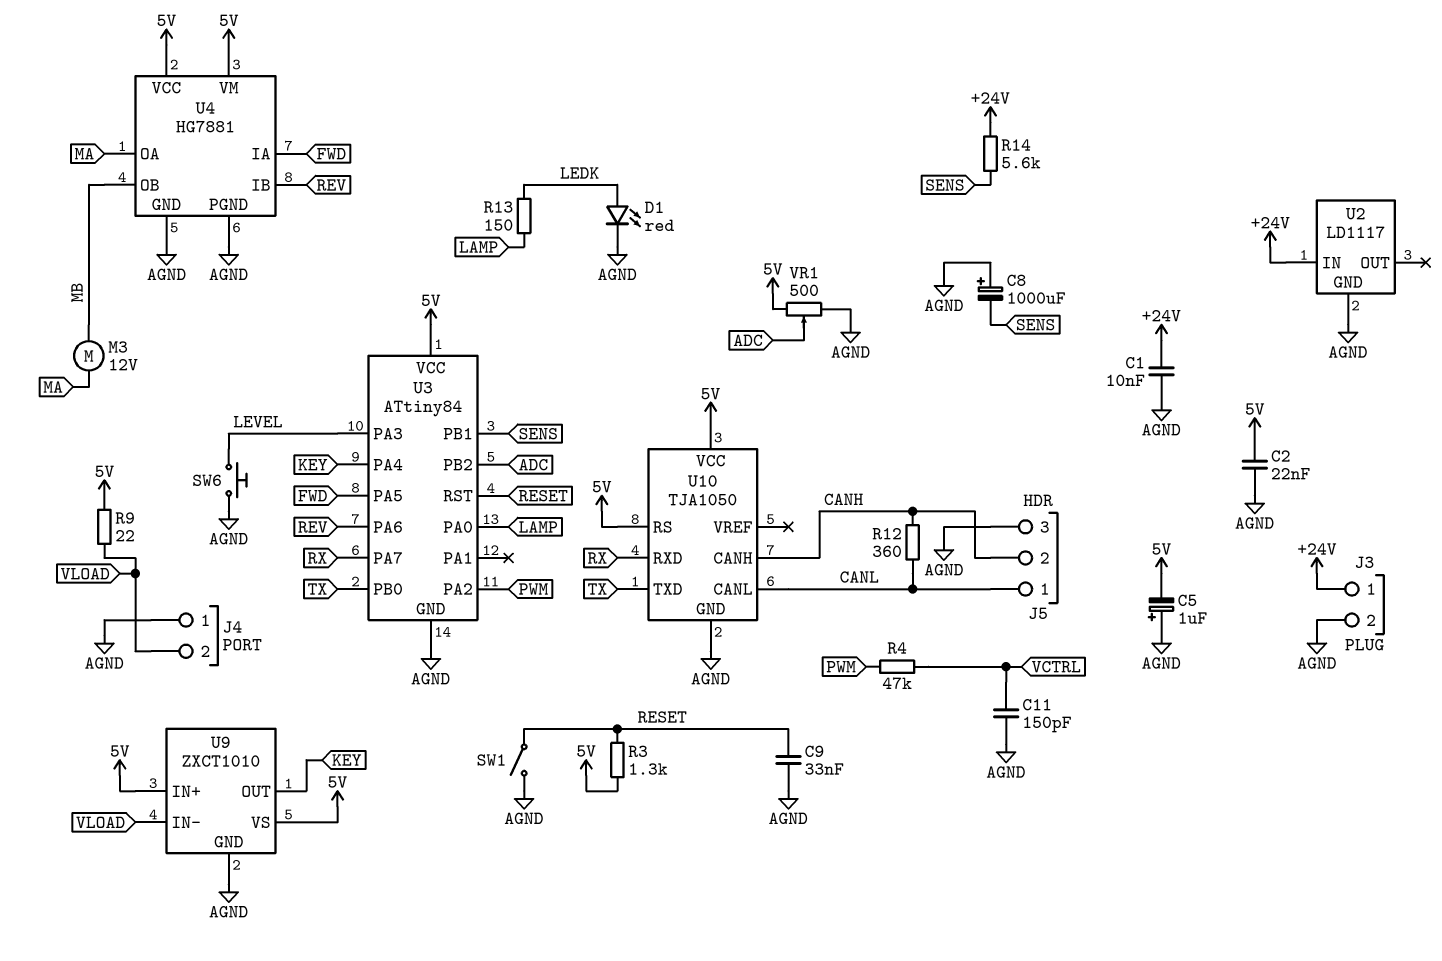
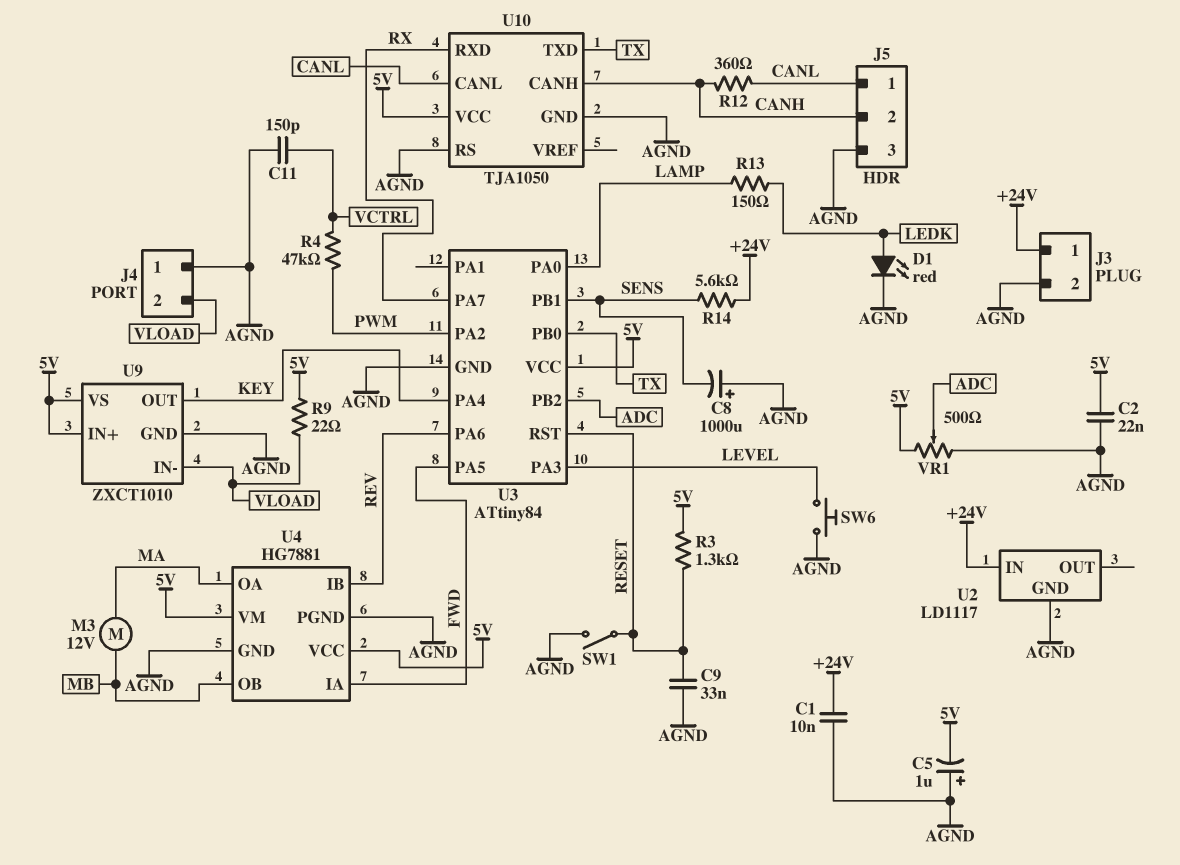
U10 pin RS: 5V -> AGND

